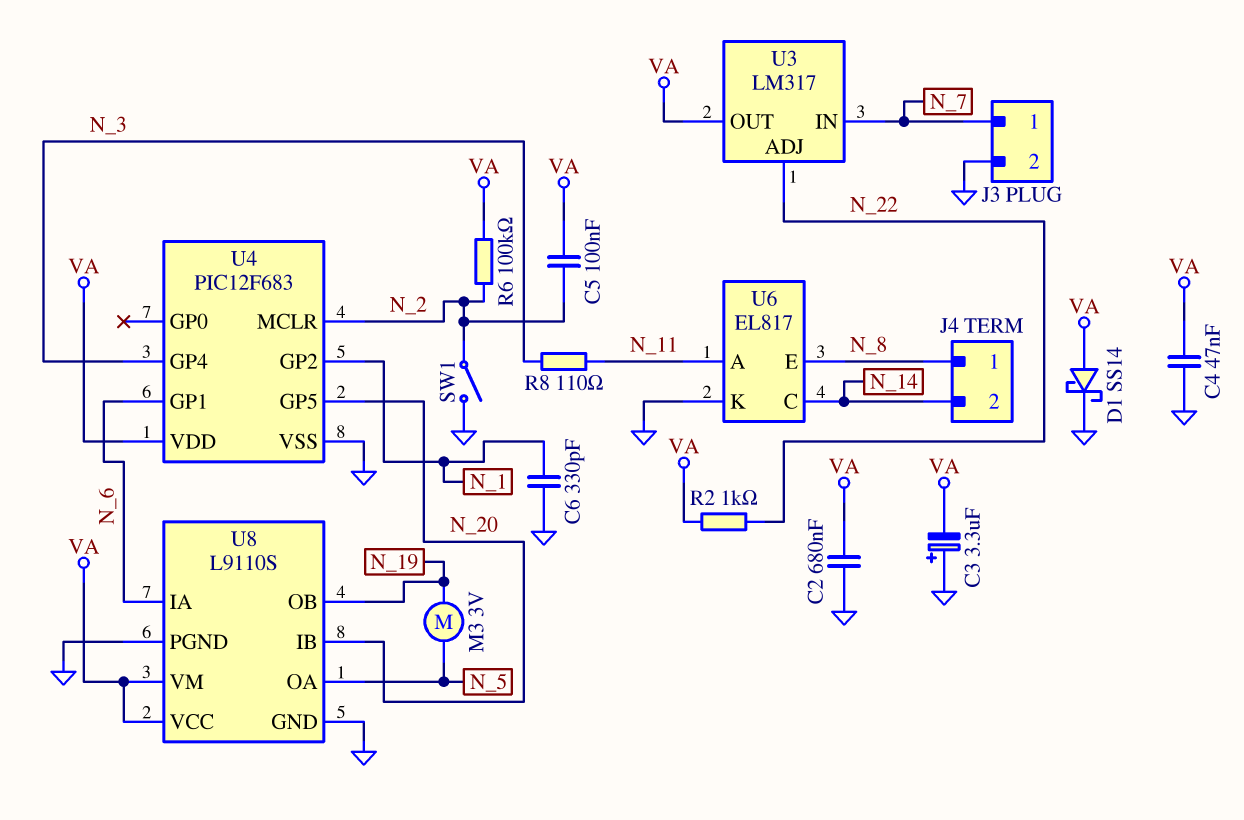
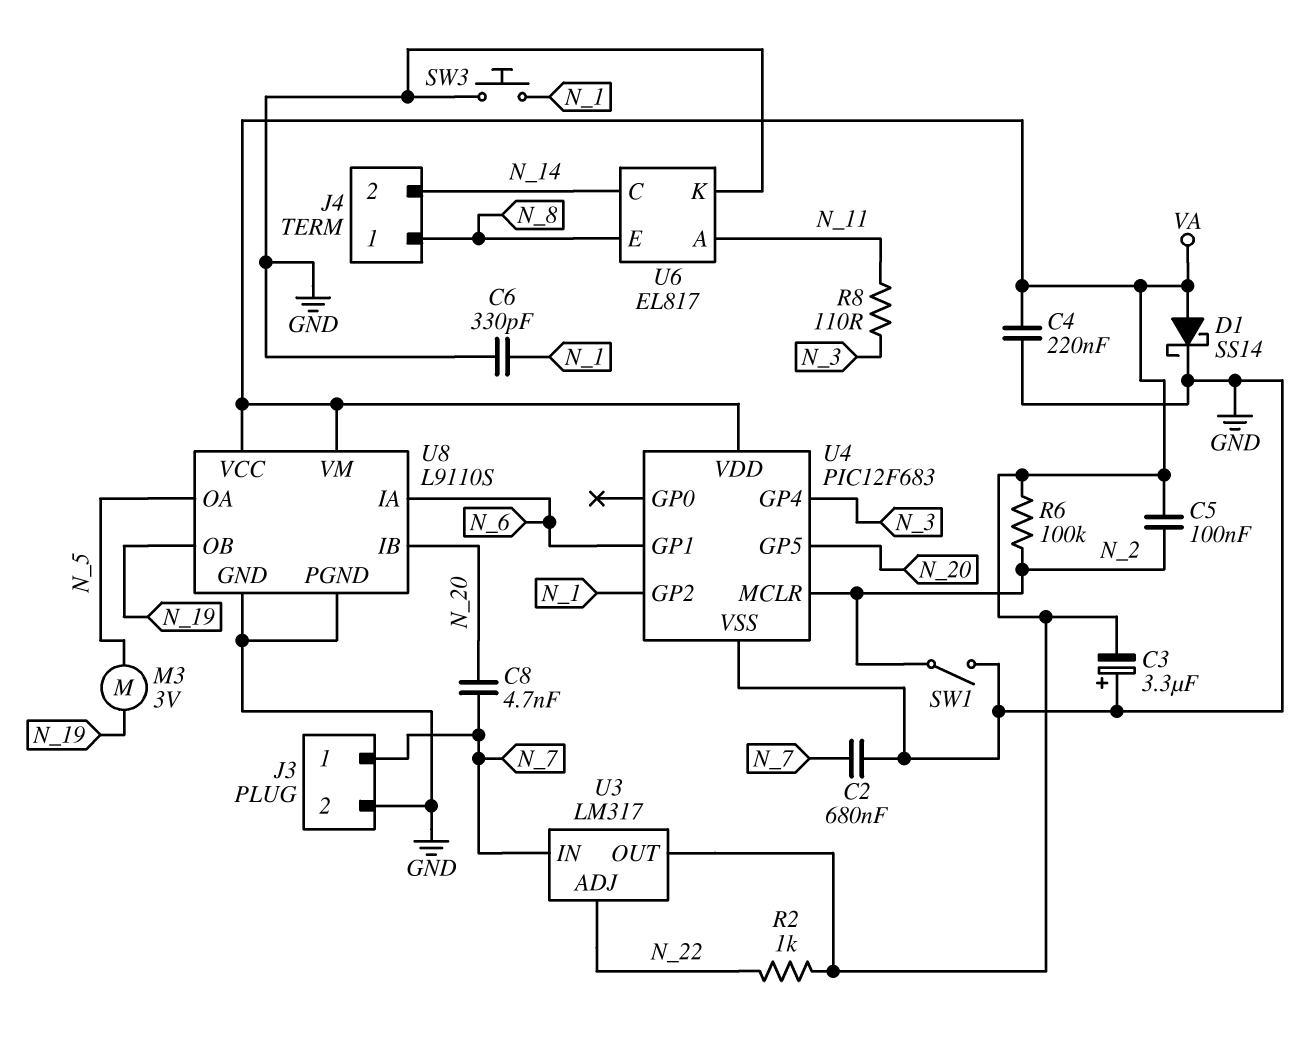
C2: 680nF (GND, VA) -> 680nF (GND, N_7)
C4: 47nF (GND, VA) -> 220nF (GND, VA)
C8: none -> 4.7nF (N_7, N_20)
SW3: none -> button (GND, N_1)

